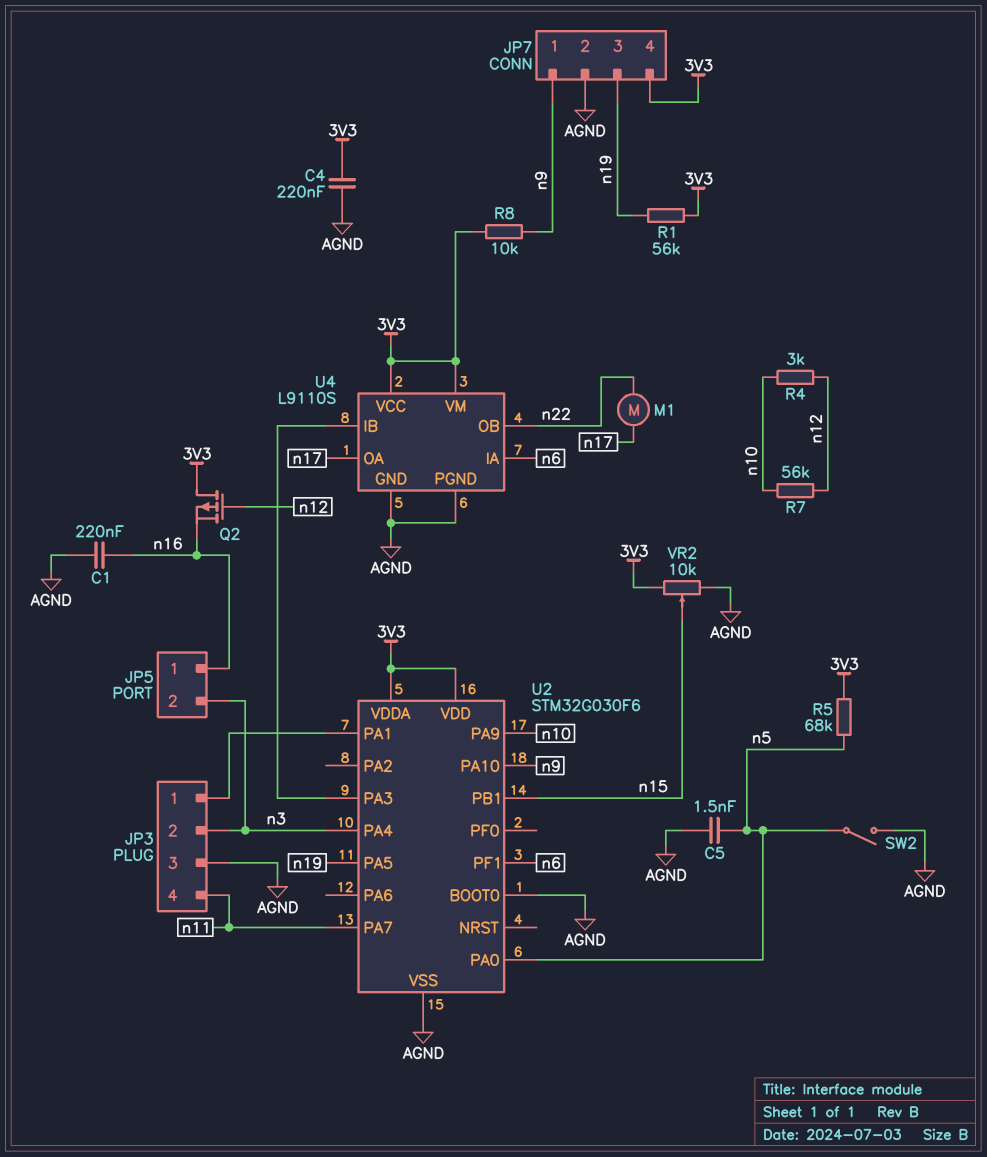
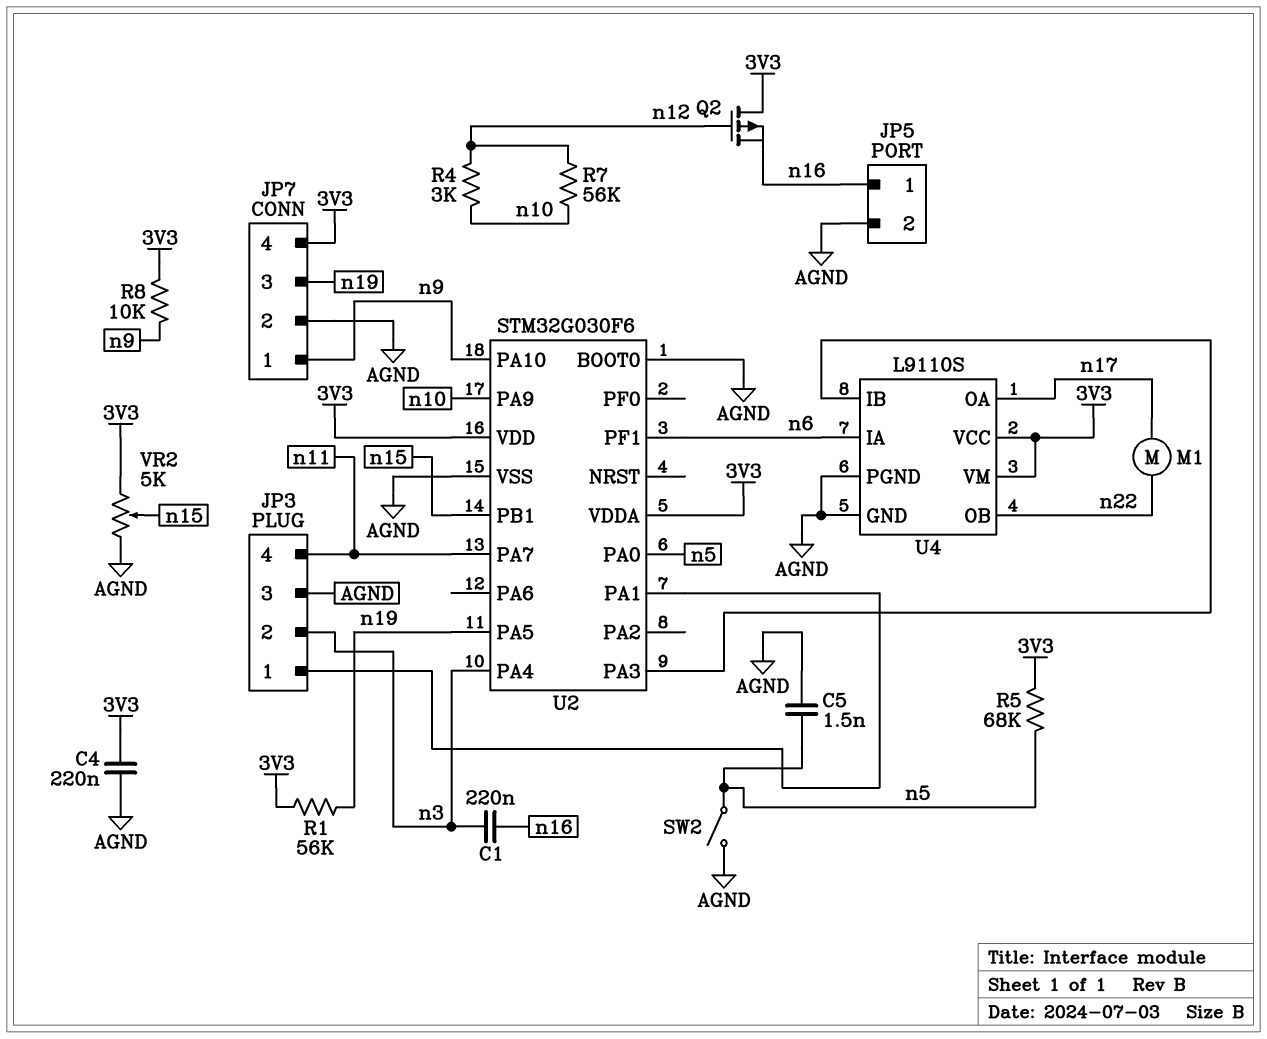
C1: 220nF (AGND, n16) -> 220nF (n3, n16)
JP5 pin 2: n3 -> AGND
VR2: 10k (3V3, AGND, wiper n15) -> 5k (3V3, AGND, wiper n15)

